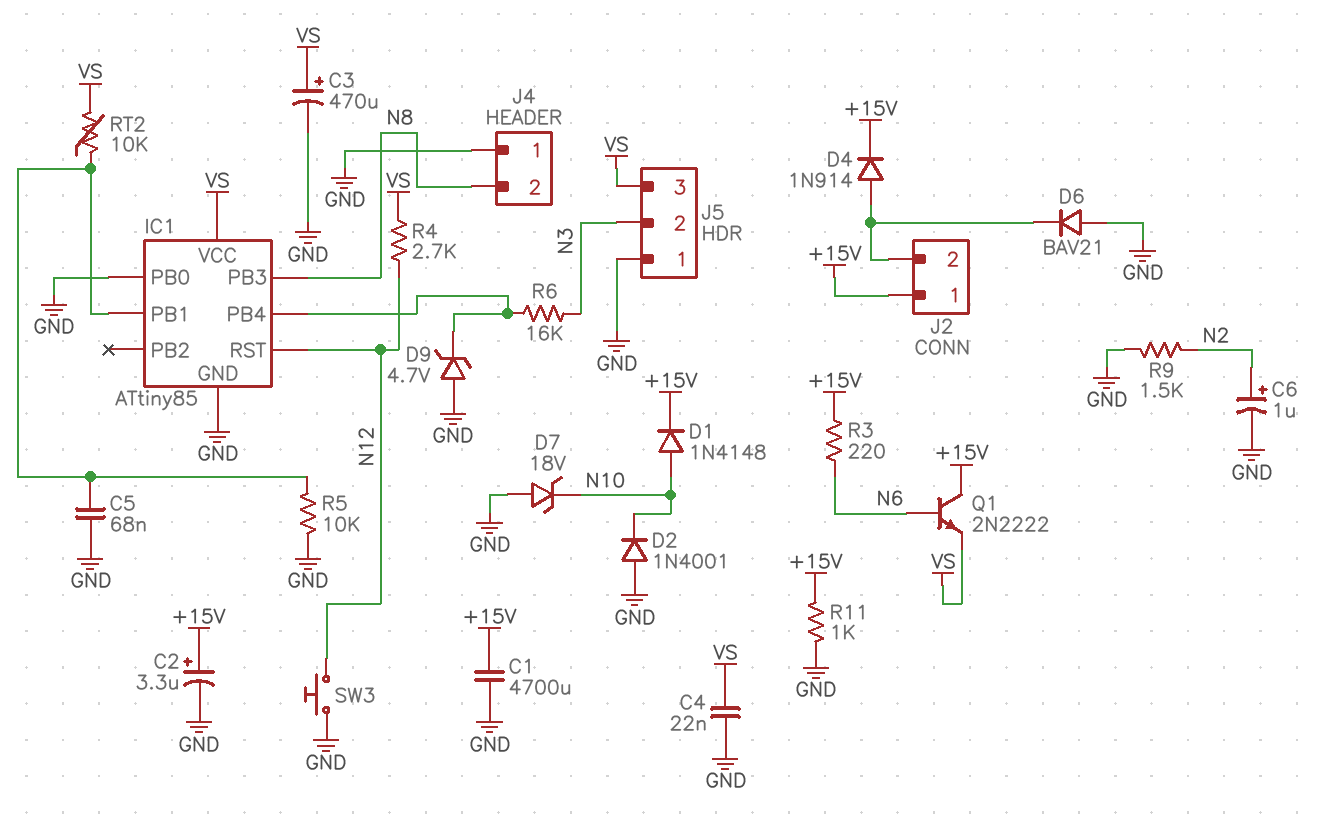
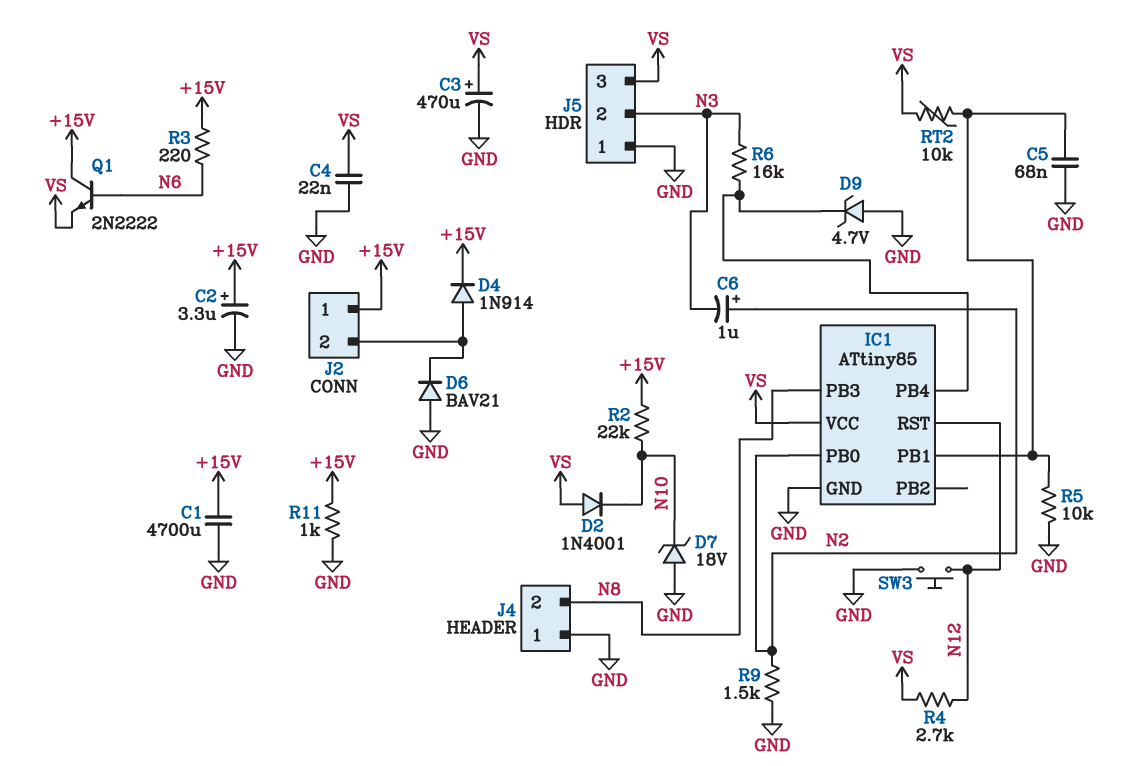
C6: 1uF (plus N2, minus GND) -> 1uF (plus N2, minus N3)
D1: diode 1N4148 (A N10, K +15V) -> none
D2: diode 1N4001 (A GND, K N10) -> diode 1N4001 (A VS, K N10)
IC1 pin PB0: GND -> N2
R2: none -> 22k (+15V, N10)

